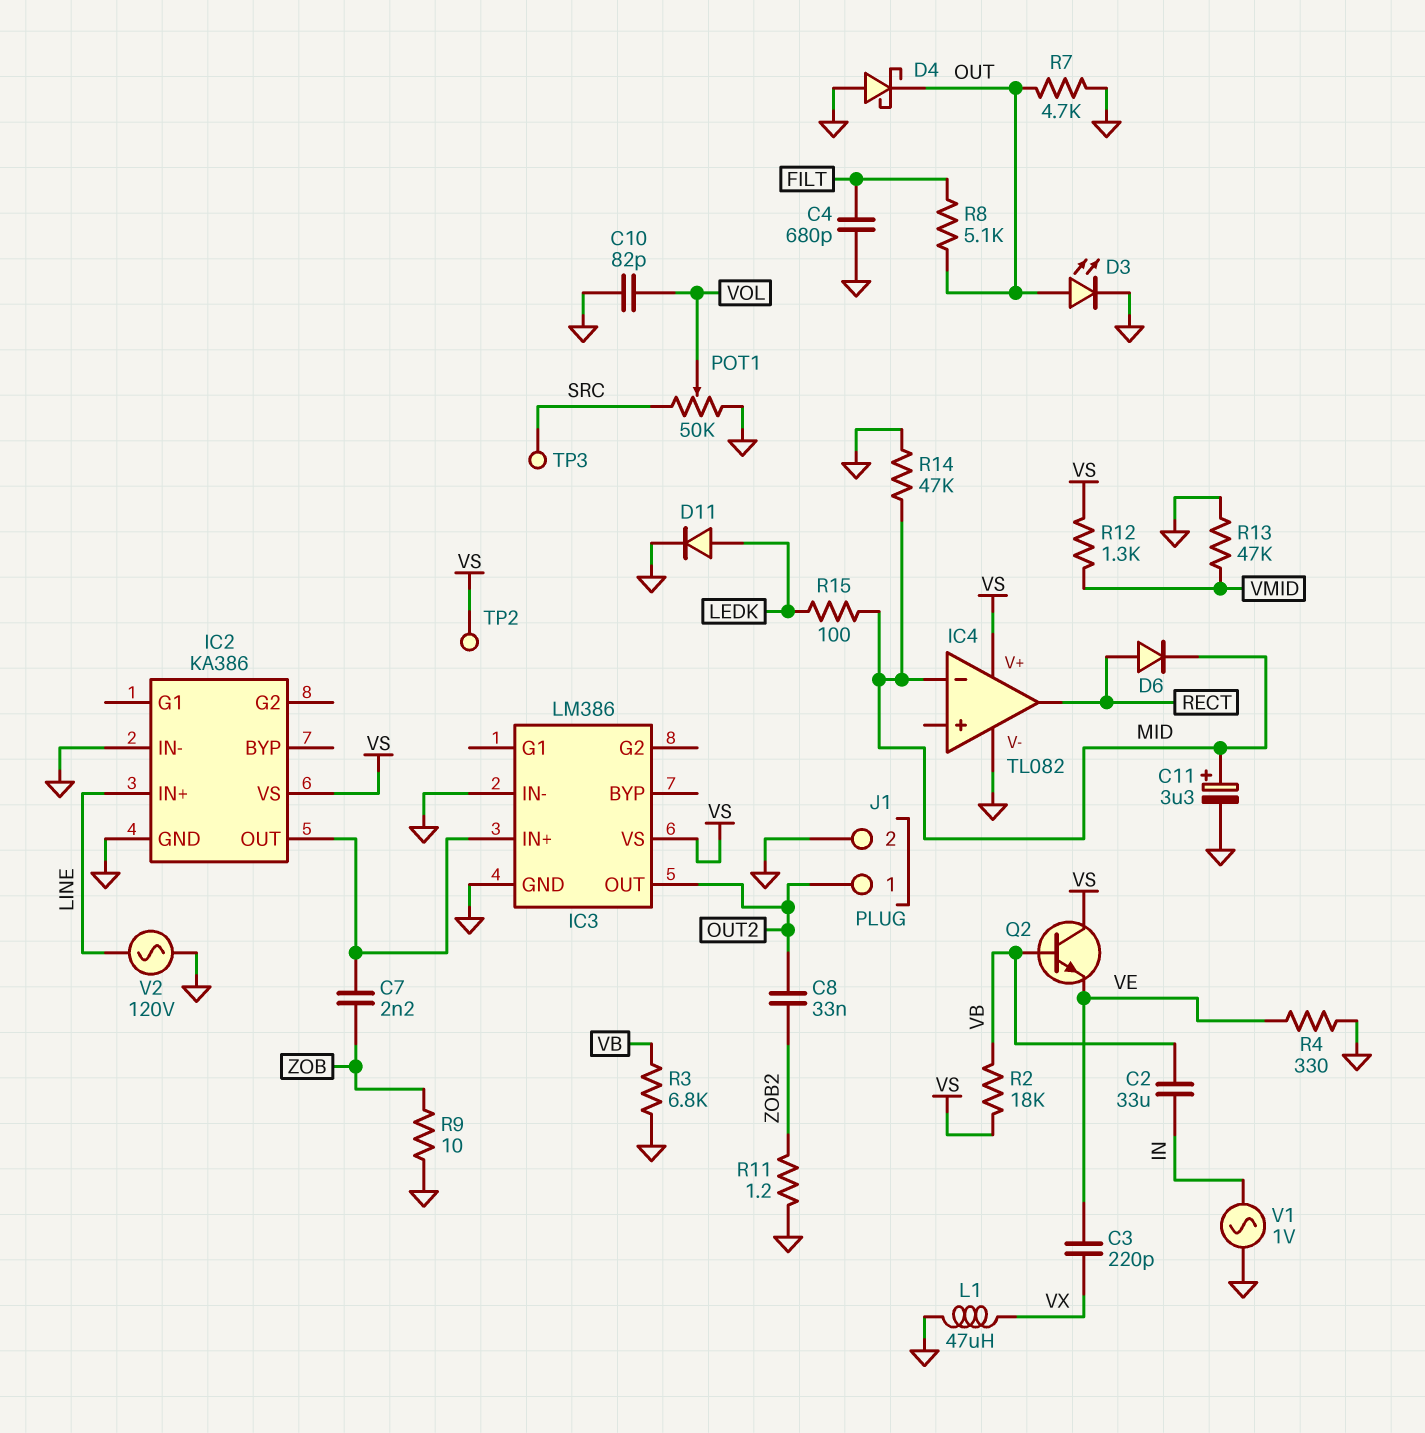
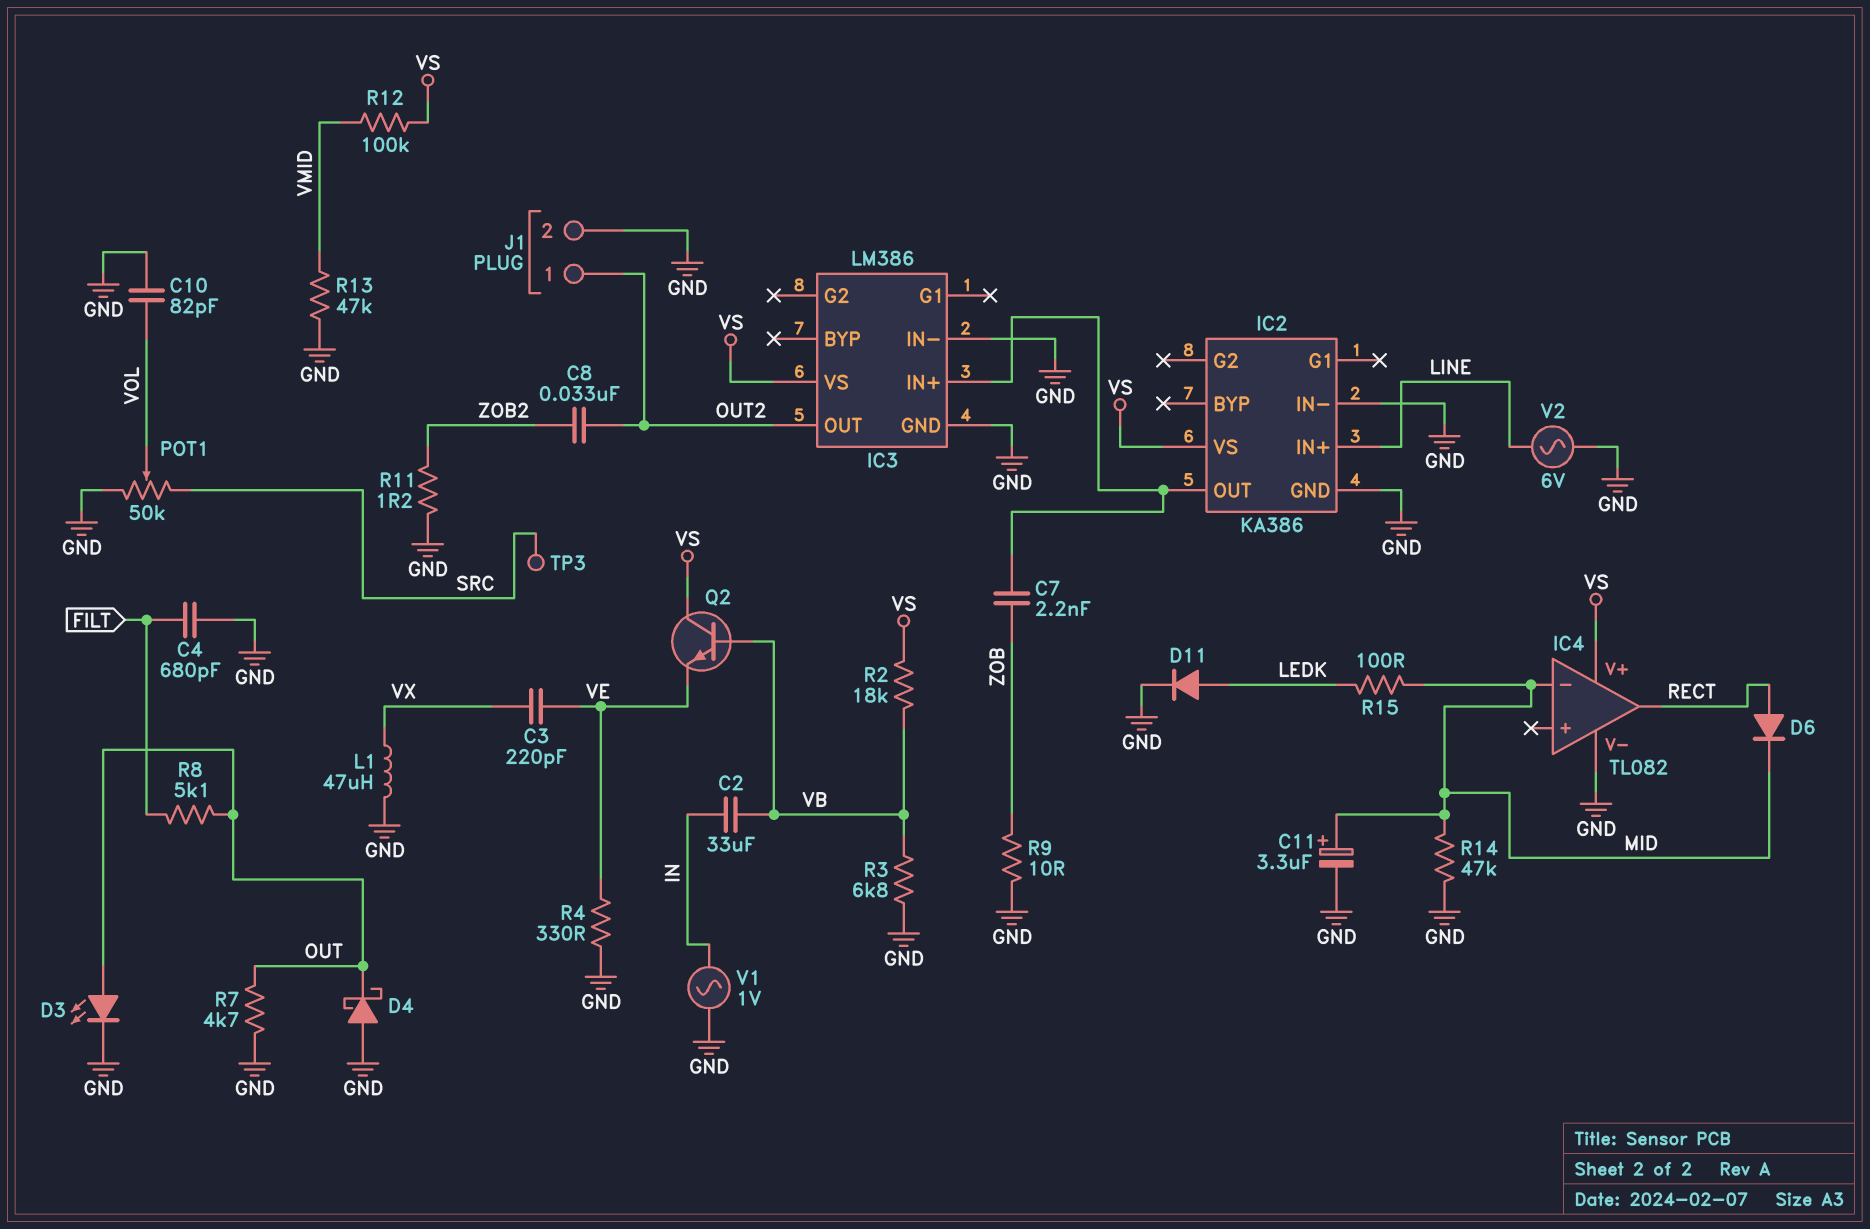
R12: 1.3k (VMID, VS) -> 100k (VMID, VS)
TP2: test point (VS) -> none
V2: AC 120V (GND, LINE) -> AC 6V (GND, LINE)

